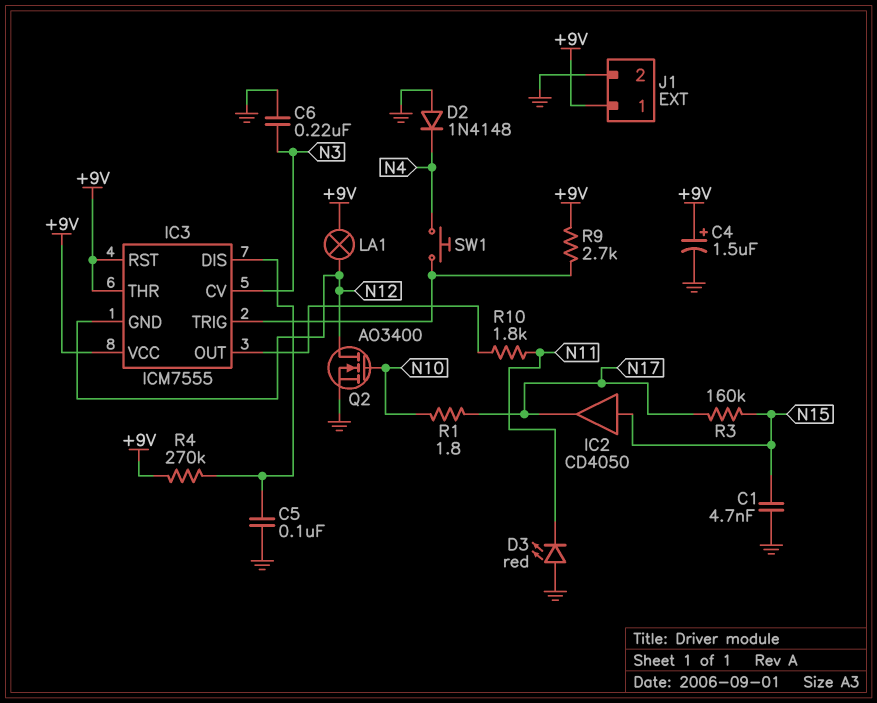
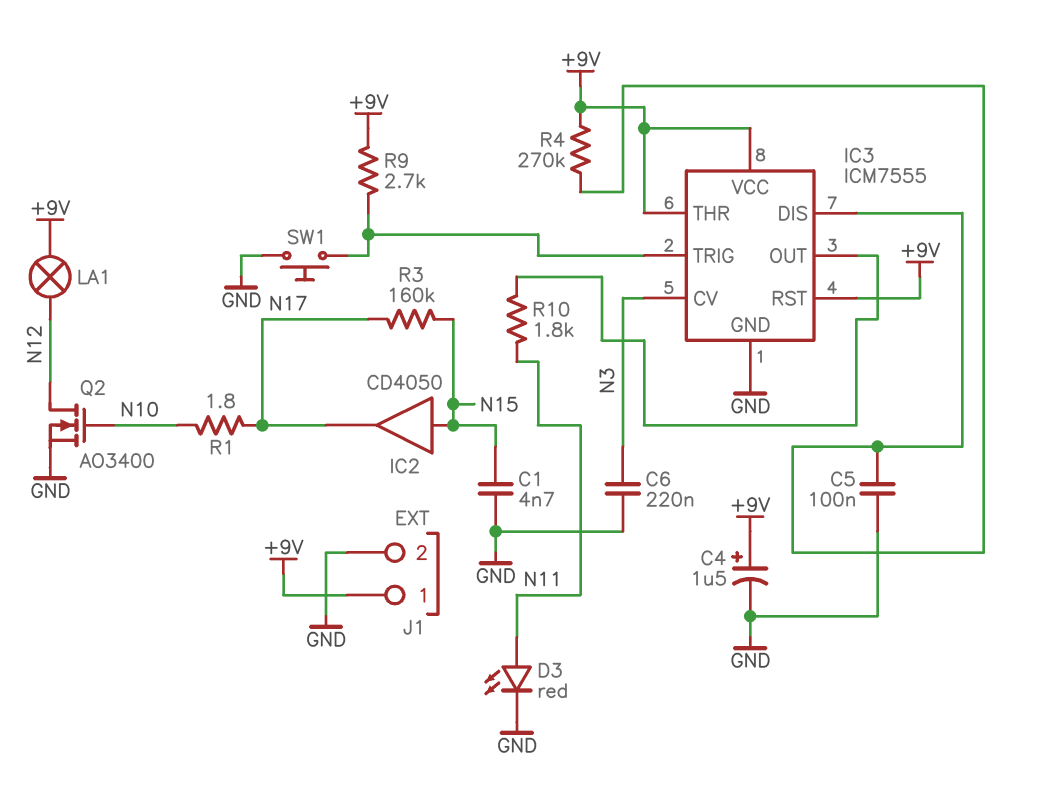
D2: diode 1N4148 (A GND, K N4) -> none
D3: LED red (A GND, K N11) -> LED red (A N11, K GND)
IC3 pin GND: N12 -> GND
SW1: button (IC3/TRIG, N4) -> button (GND, IC3/TRIG)

